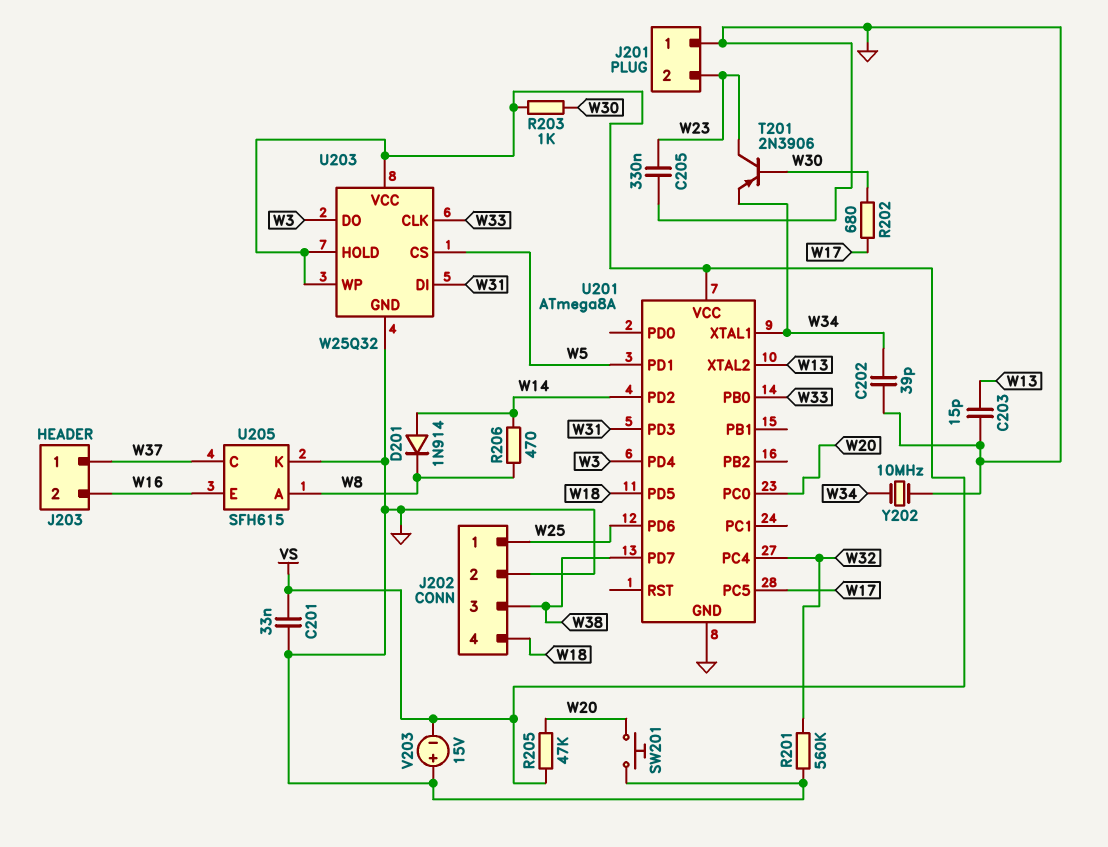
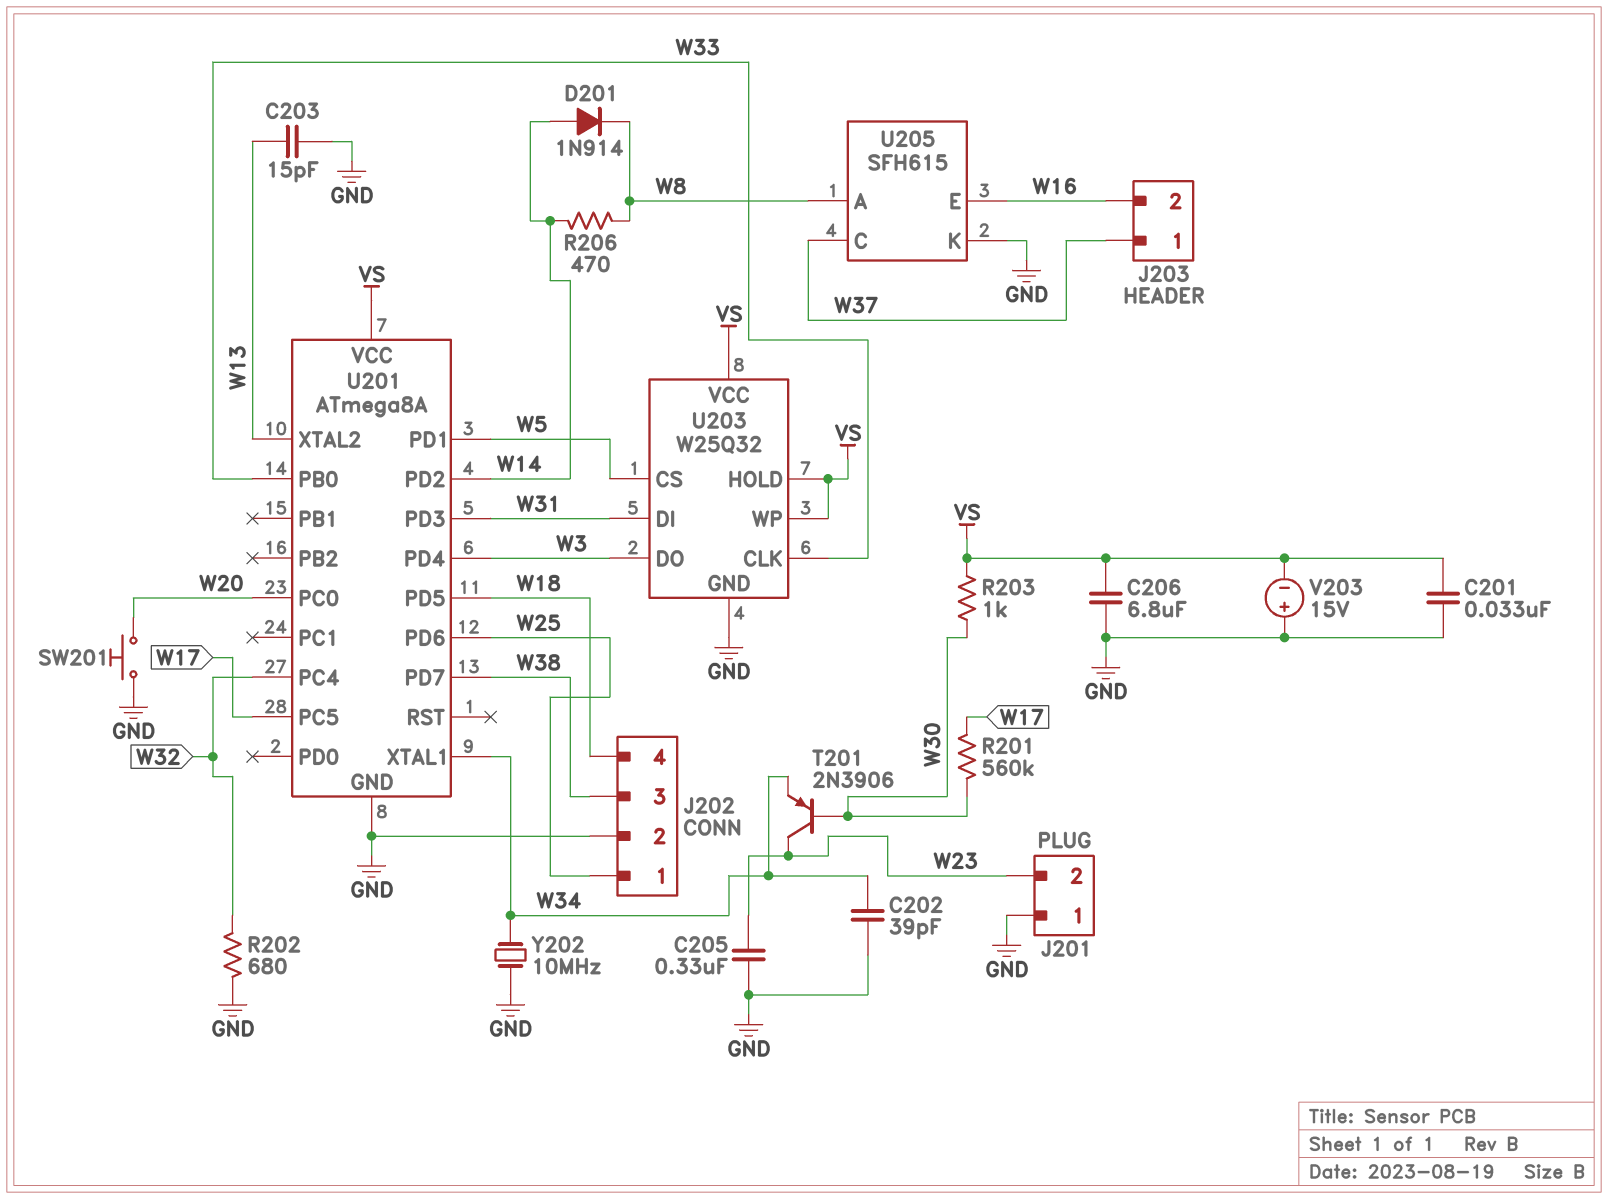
C206: none -> 6.8uF (GND, VS)
R201: 560k (GND, W32) -> 560k (W17, W30)
R202: 680 (W17, W30) -> 680 (GND, W32)
R205: 47k (VS, W20) -> none

